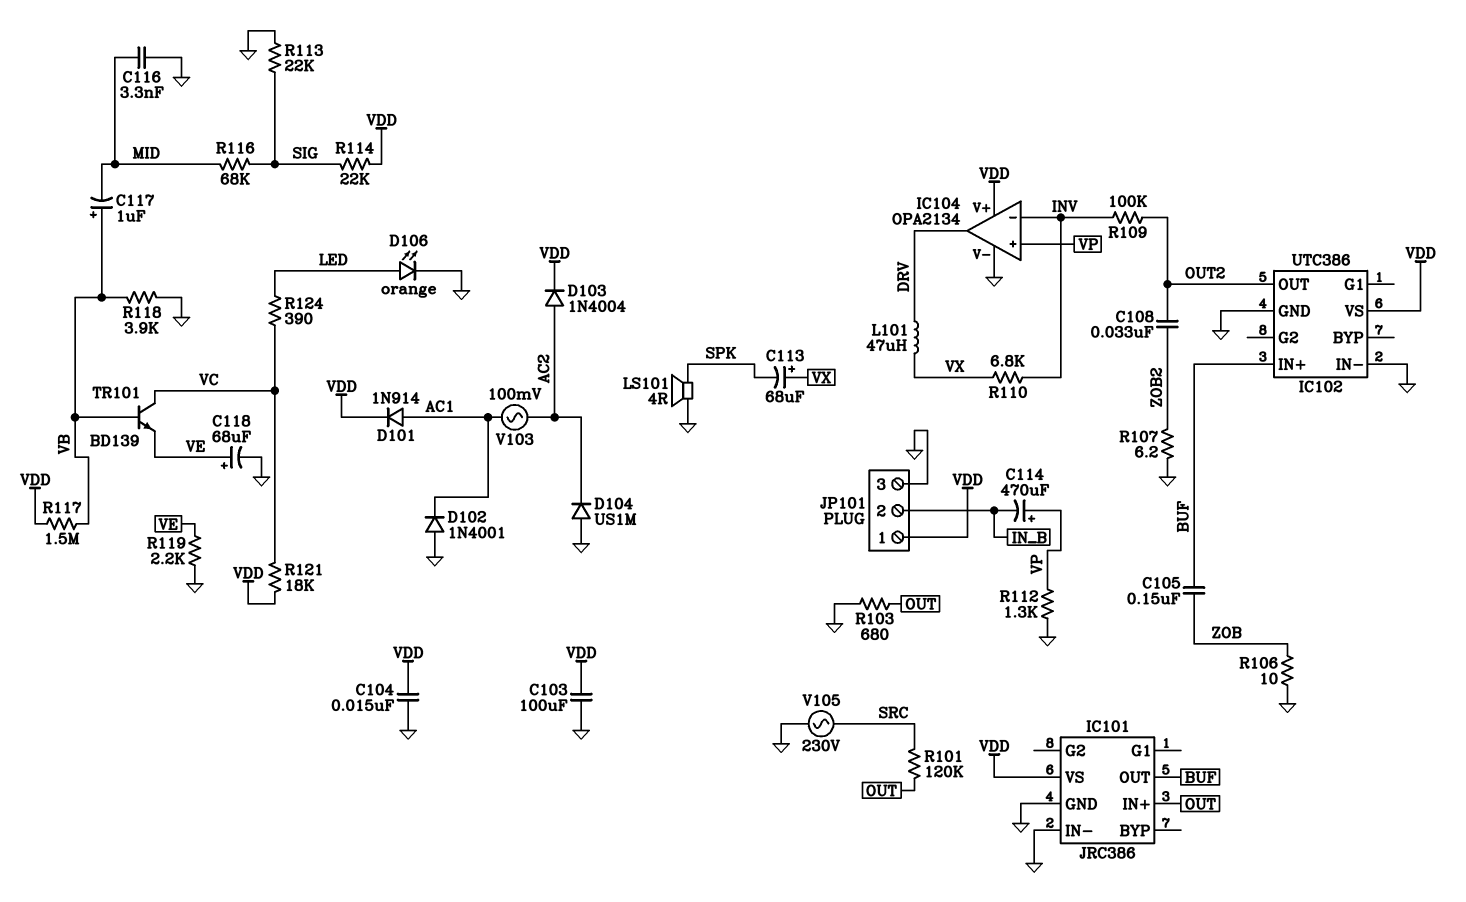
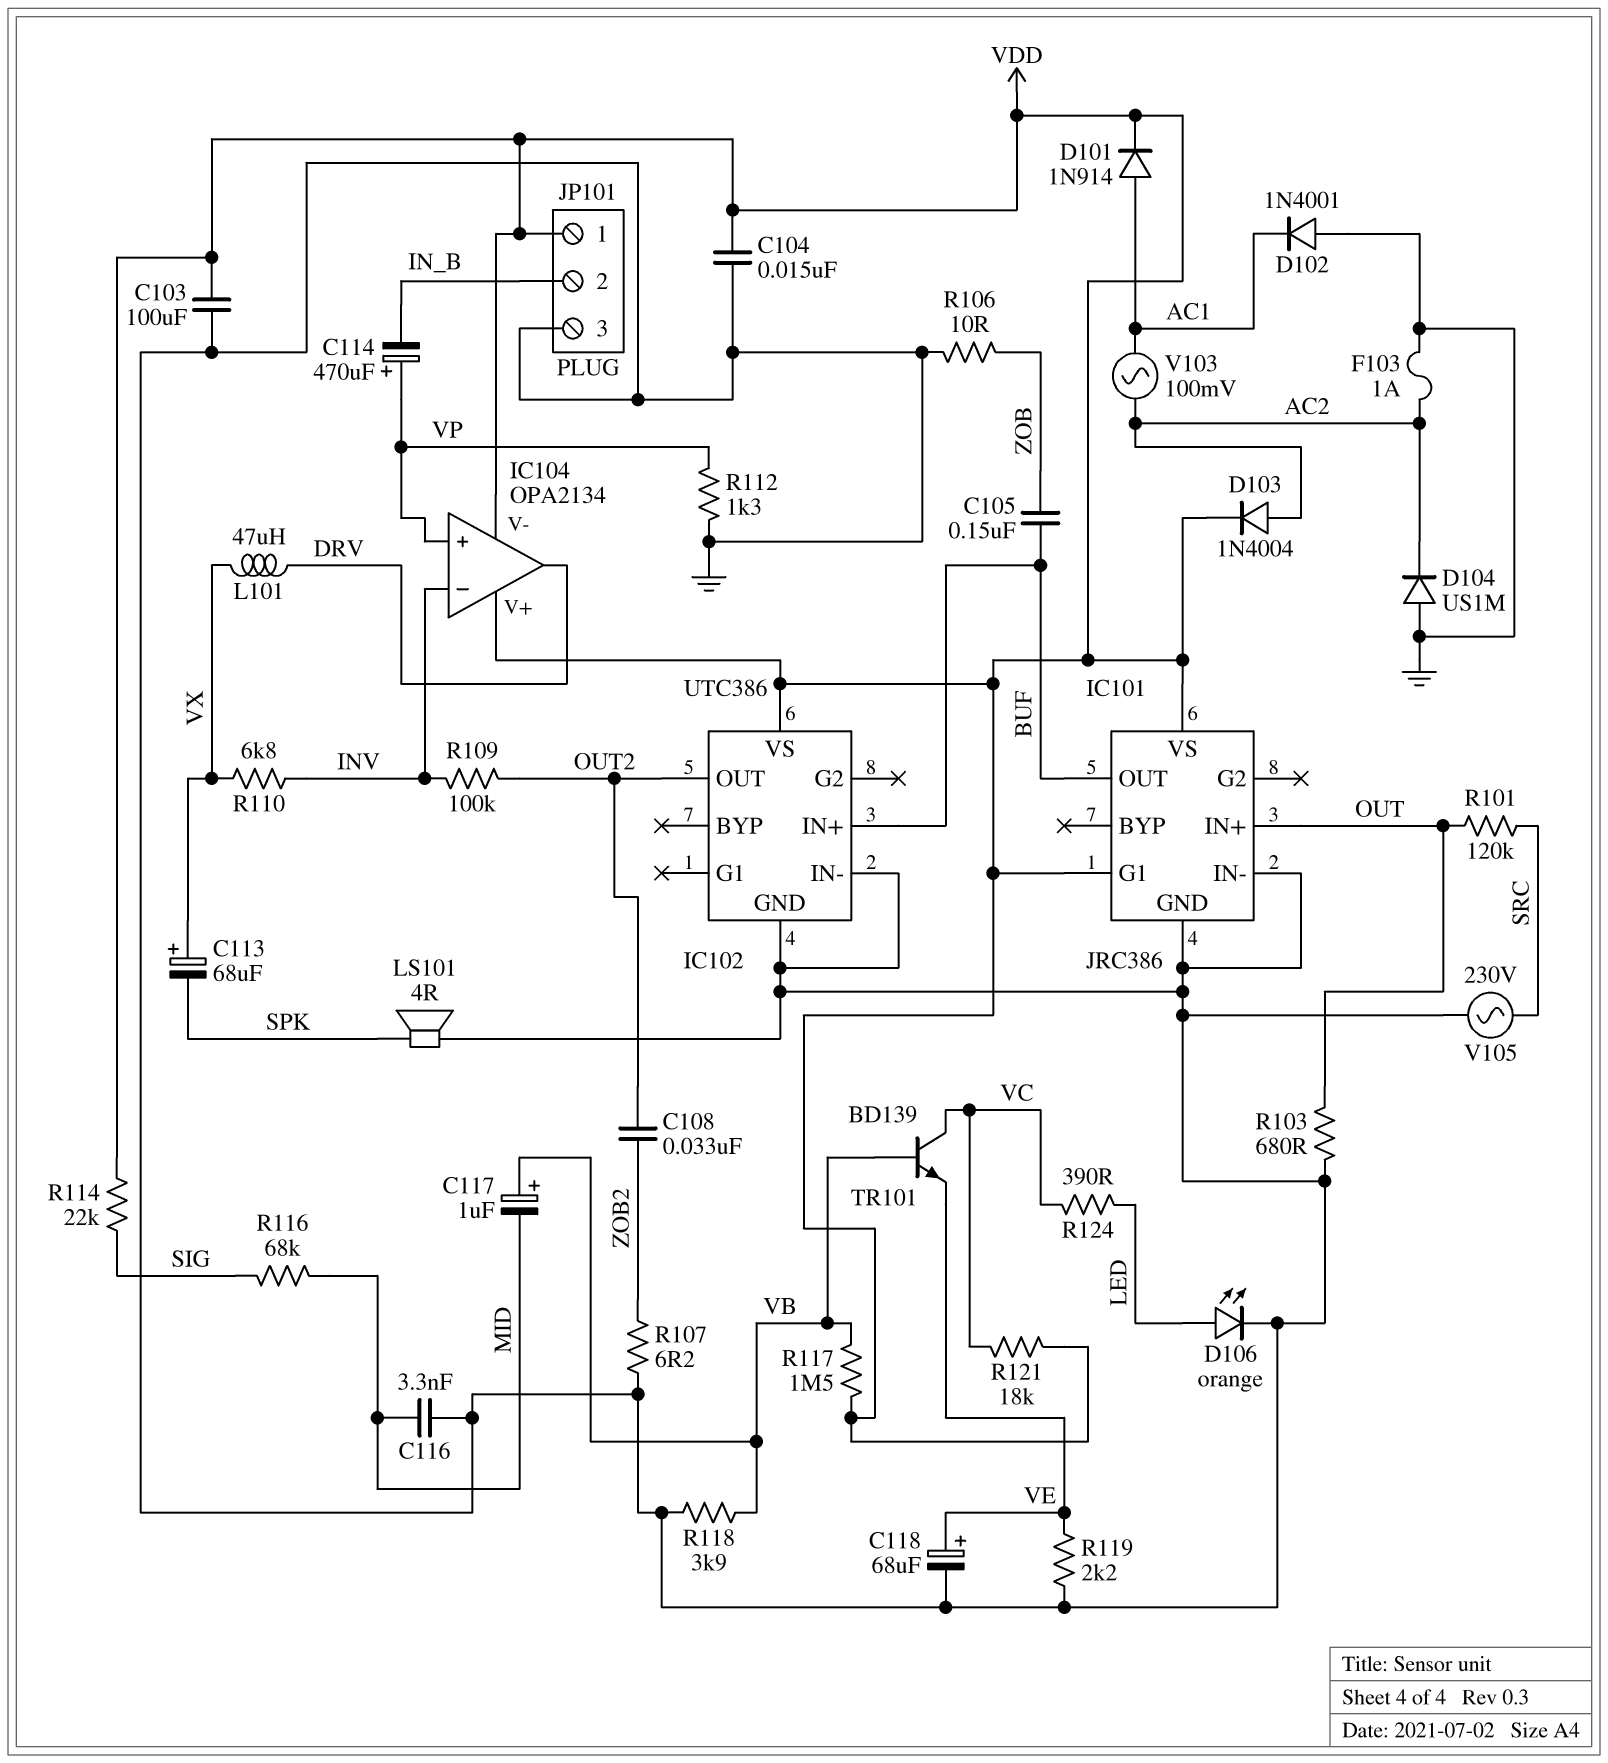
F103: none -> 1A (AC2, GND)
IC101 pin G1: none -> VDD
IC104 pin V-: GND -> VDD
R113: 22k (GND, SIG) -> none

